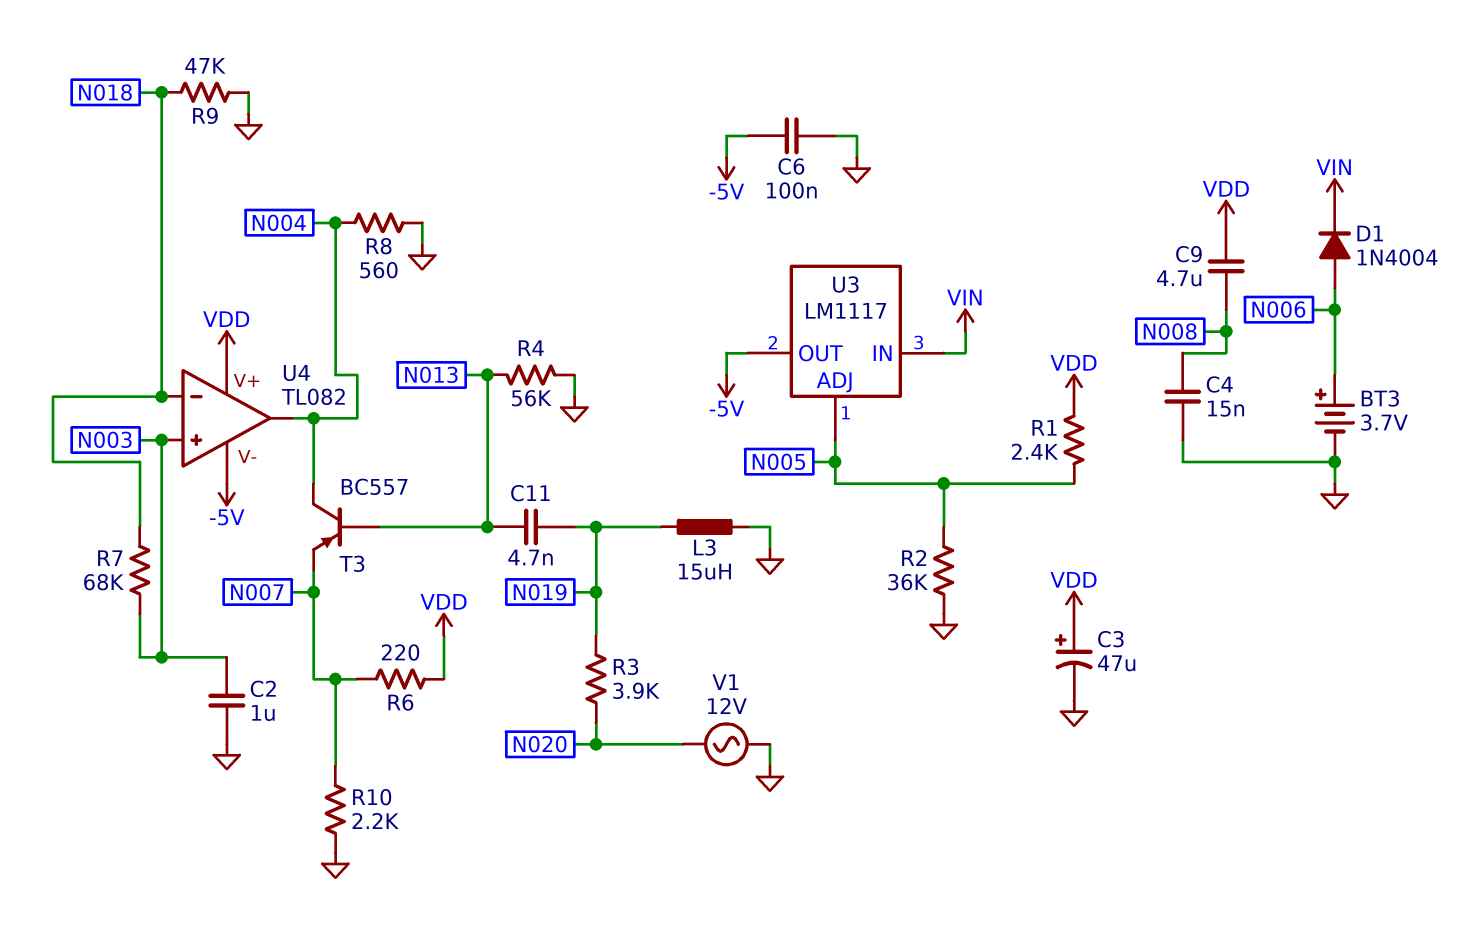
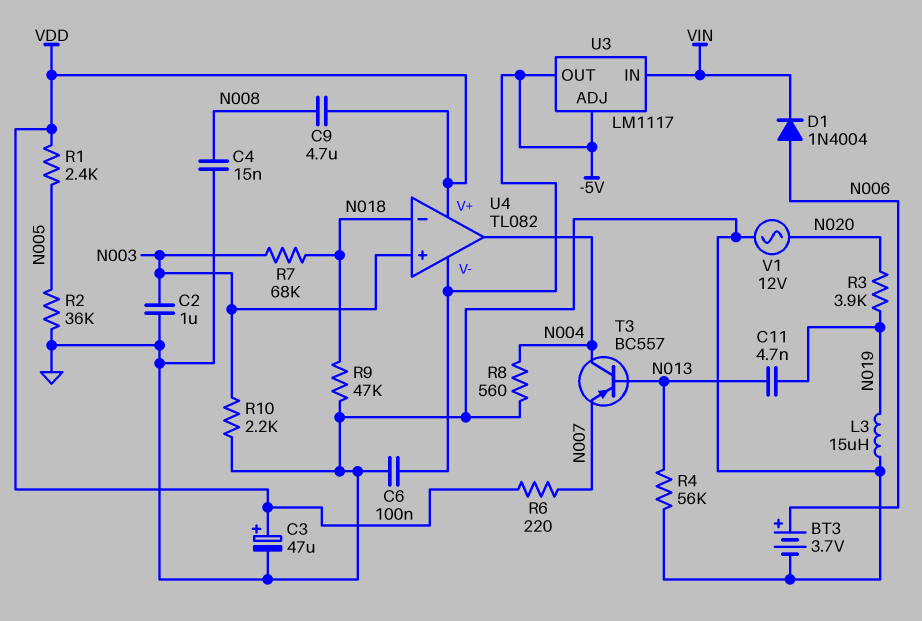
R10: 2.2k (GND, N007) -> 2.2k (GND, N003)
U3 pin ADJ: N005 -> -5V

